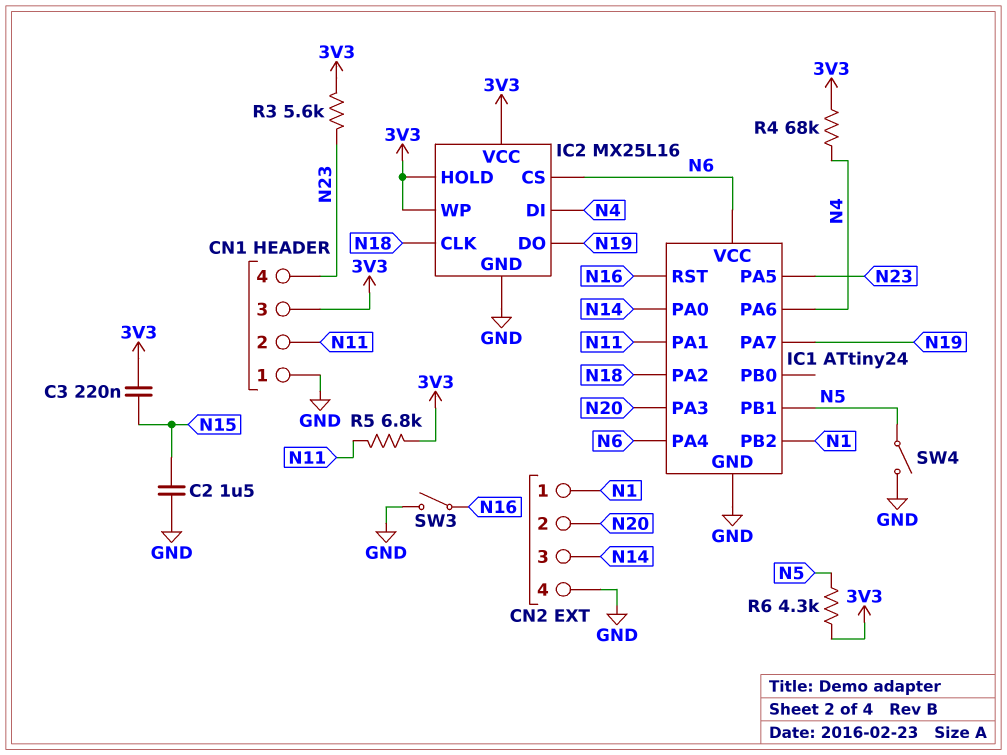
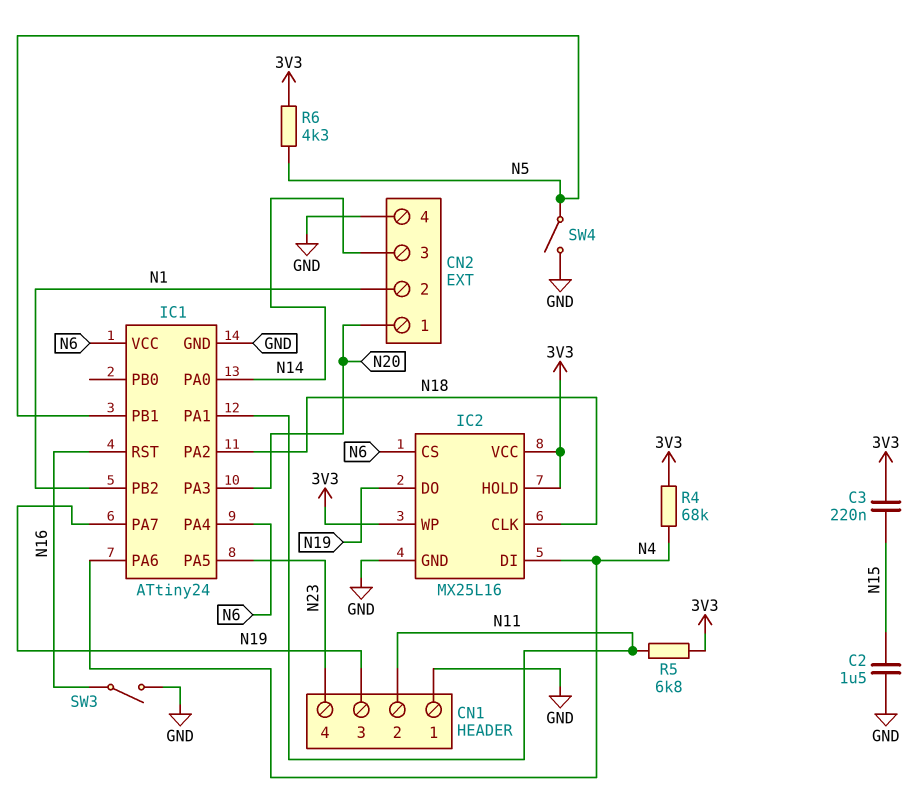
CN1 pin 3: 3V3 -> N19
CN2 pin 1: N1 -> N20
CN2 pin 2: N20 -> N1
R3: 5.6k (3V3, N23) -> none

